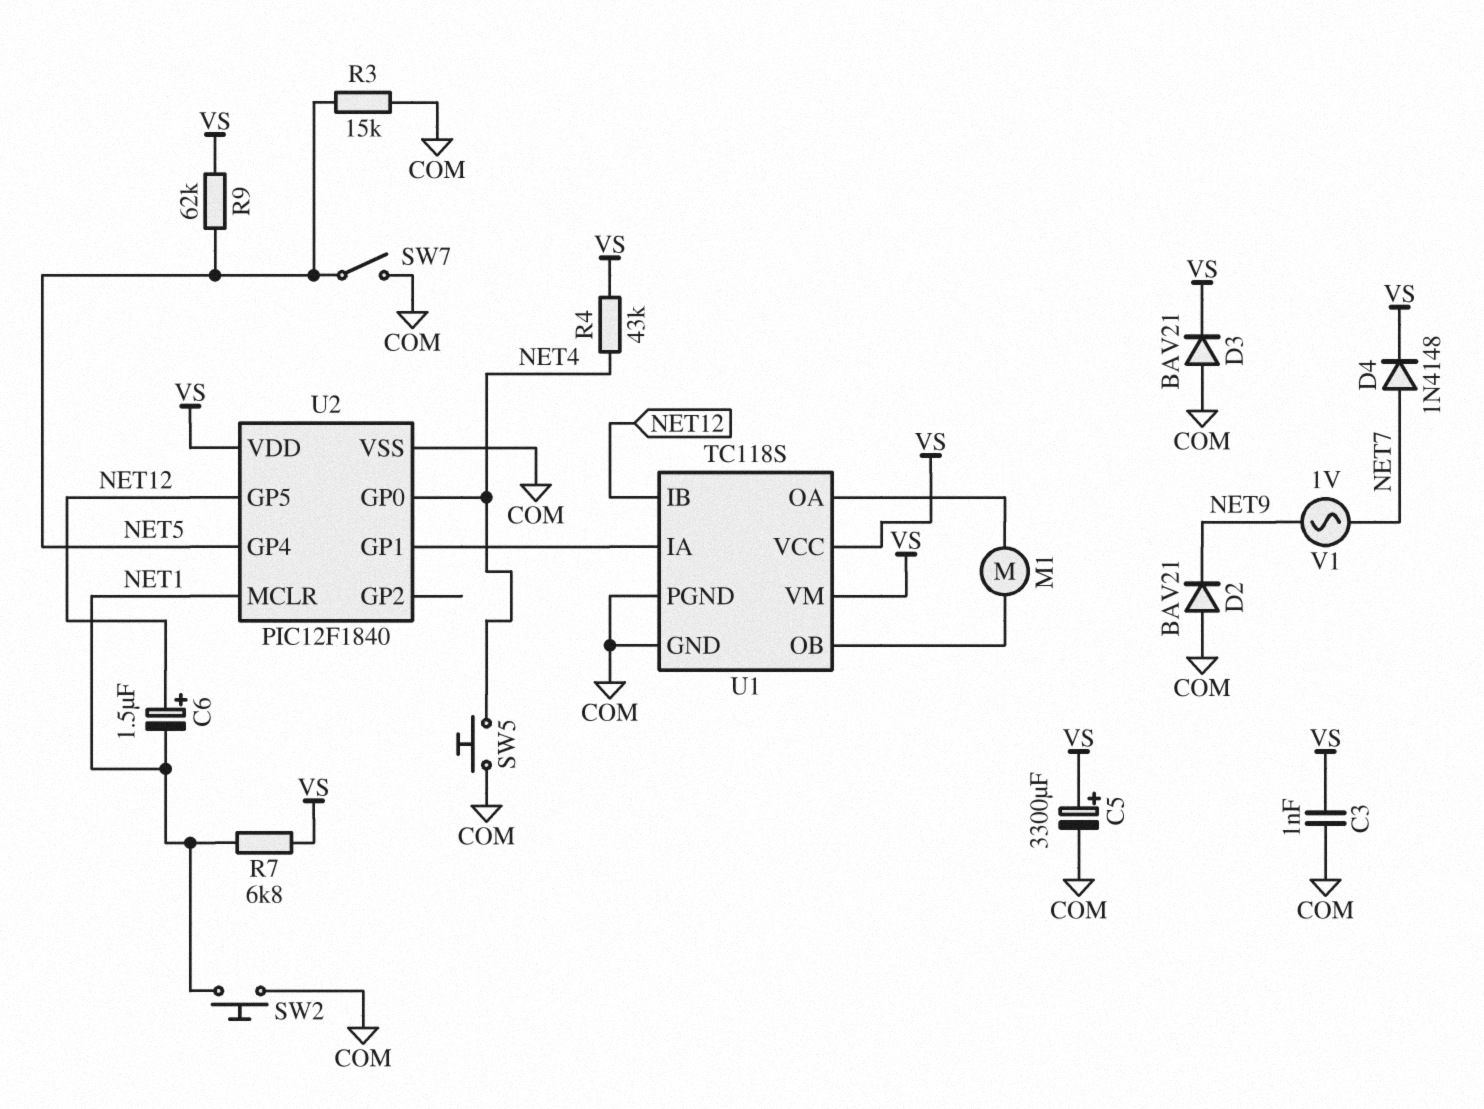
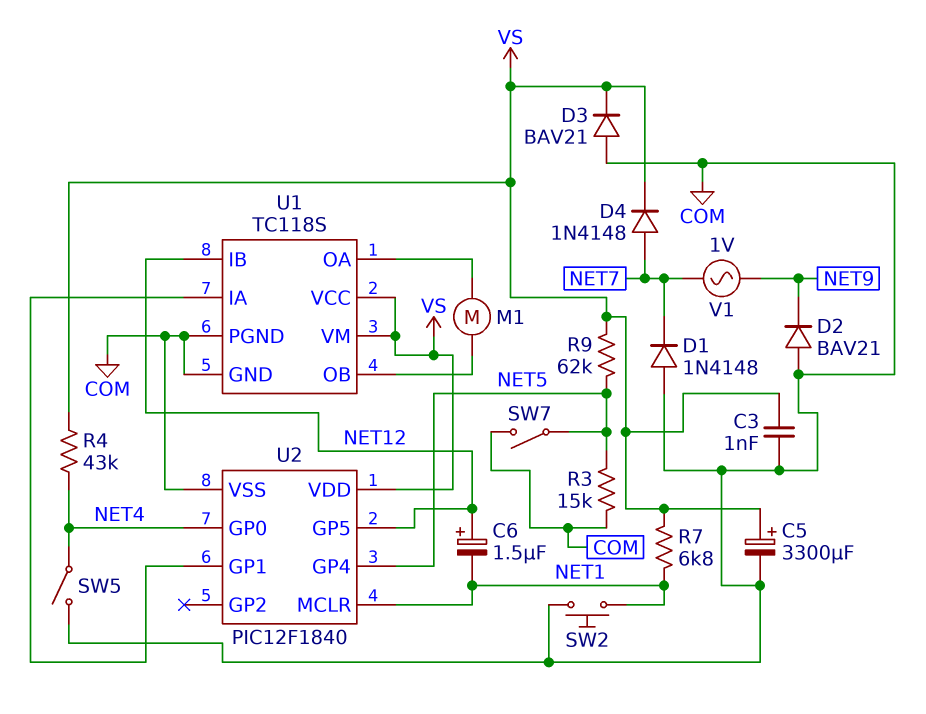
D1: none -> diode 1N4148 (A COM, K NET7)
SW5: button (COM, NET4) -> switch (COM, NET4)

